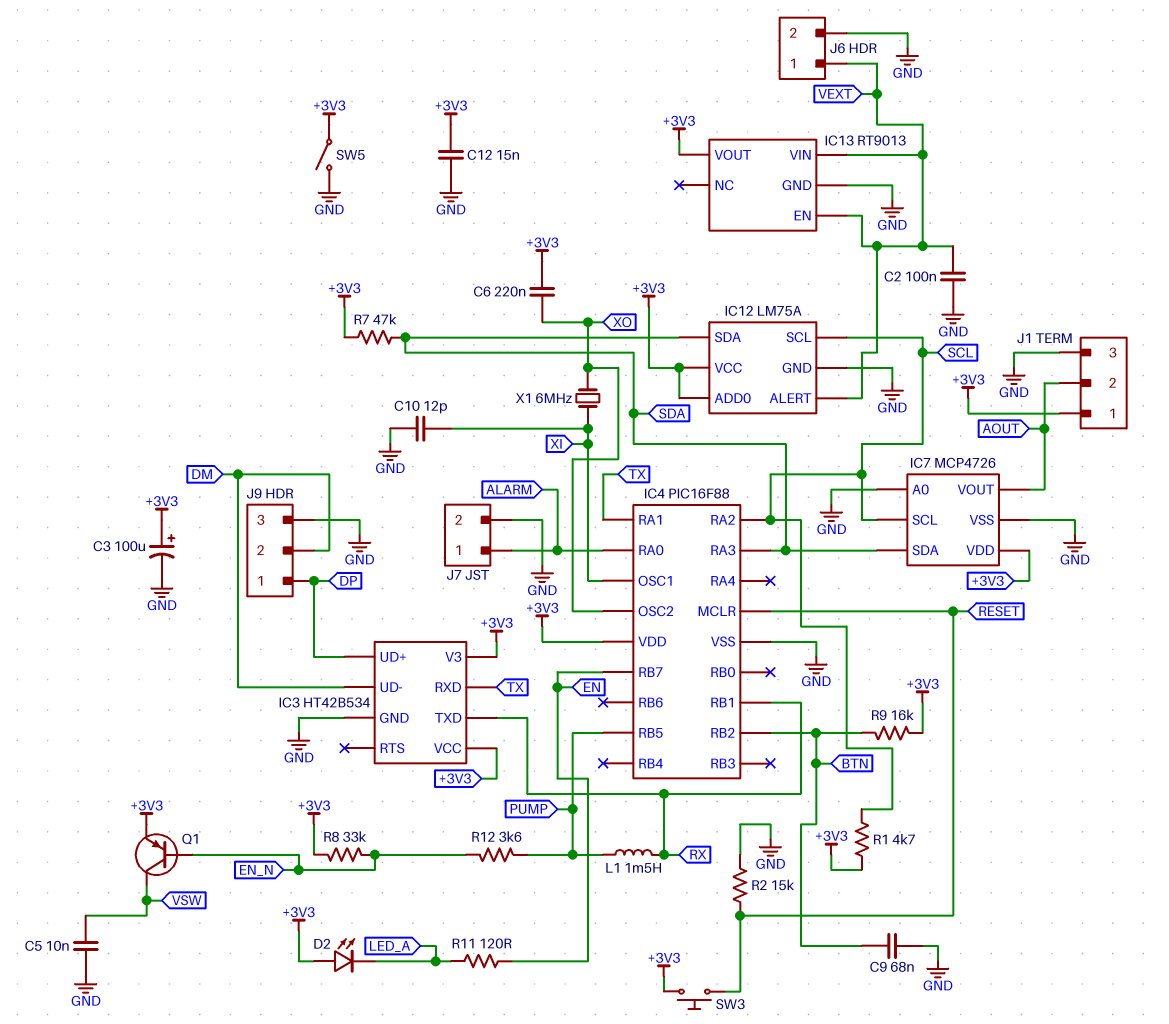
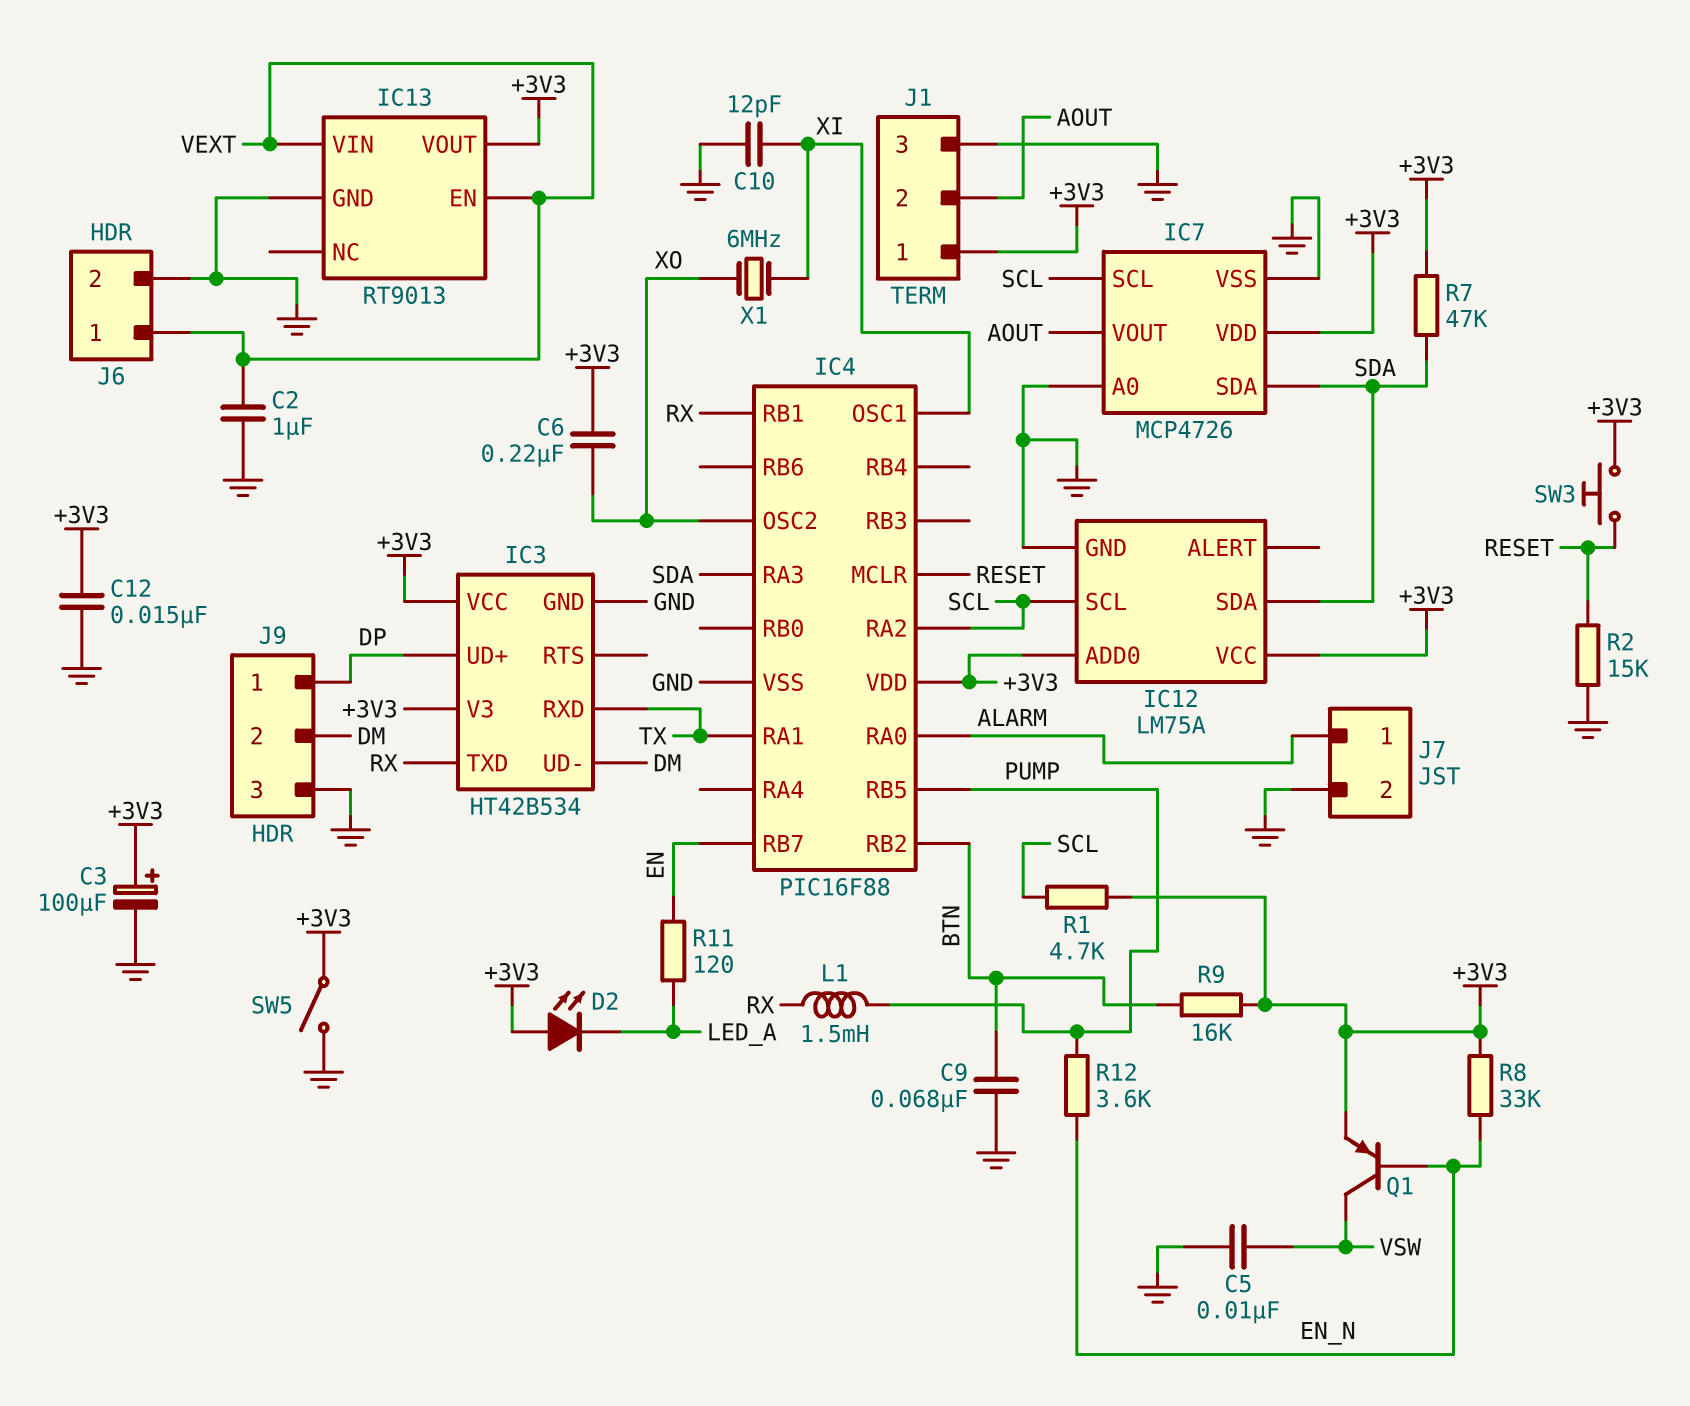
C2: 100nF (GND, VEXT) -> 1uF (GND, VEXT)
IC12 pin ALERT: VEXT -> none

